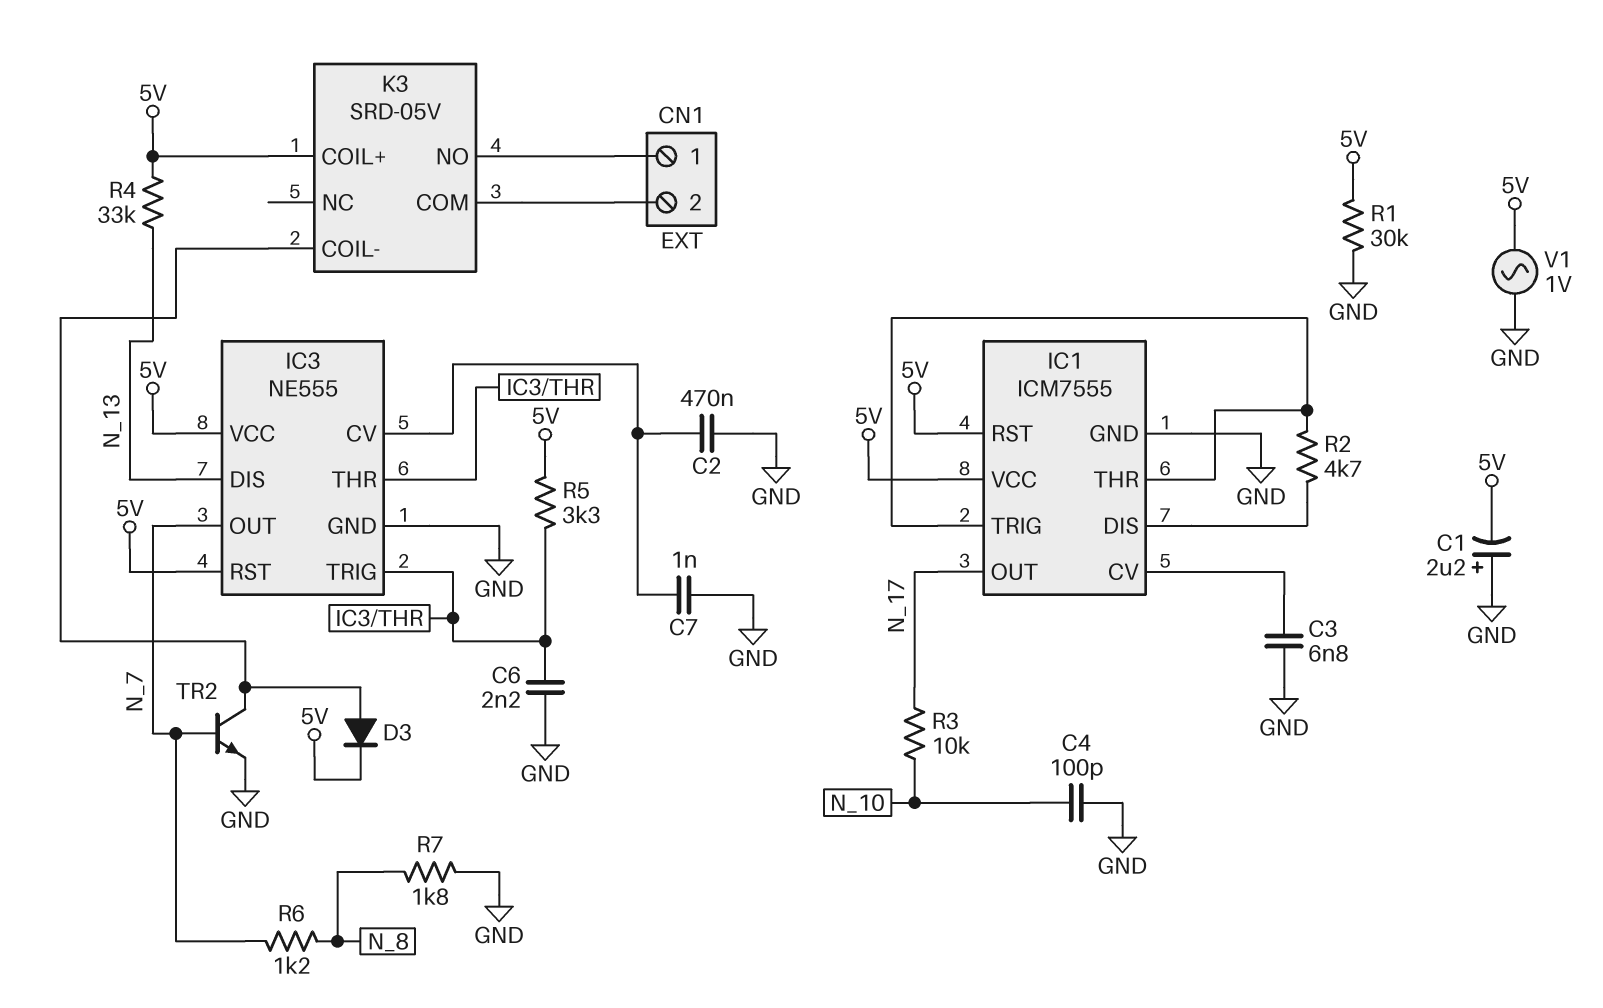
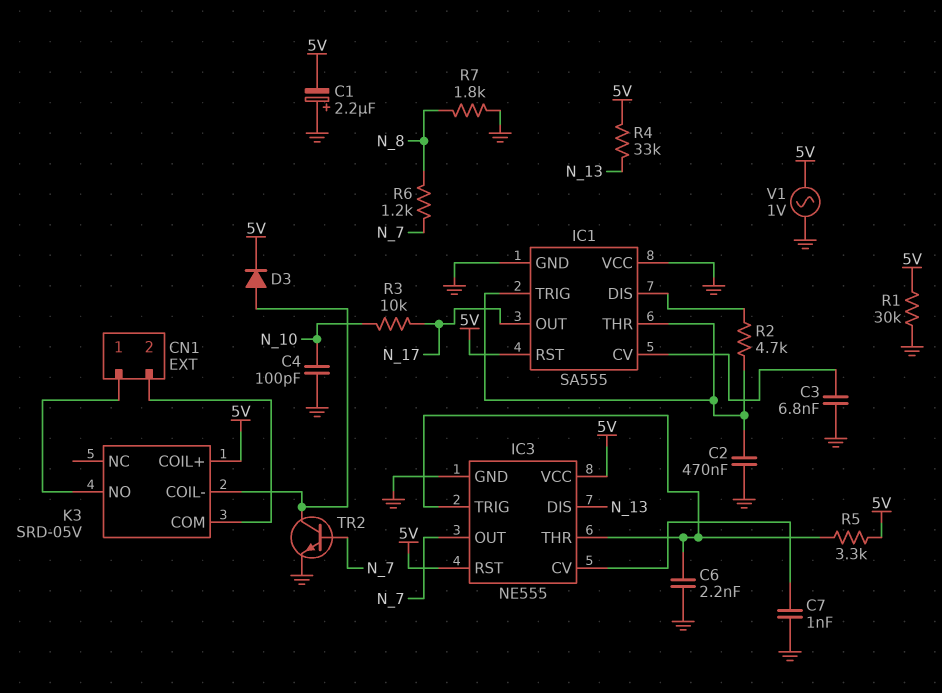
C2: 470nF (GND, IC3/CV) -> 470nF (GND, IC1/THR)
IC1: ICM7555 -> SA555
IC1 pin VCC: 5V -> GND

